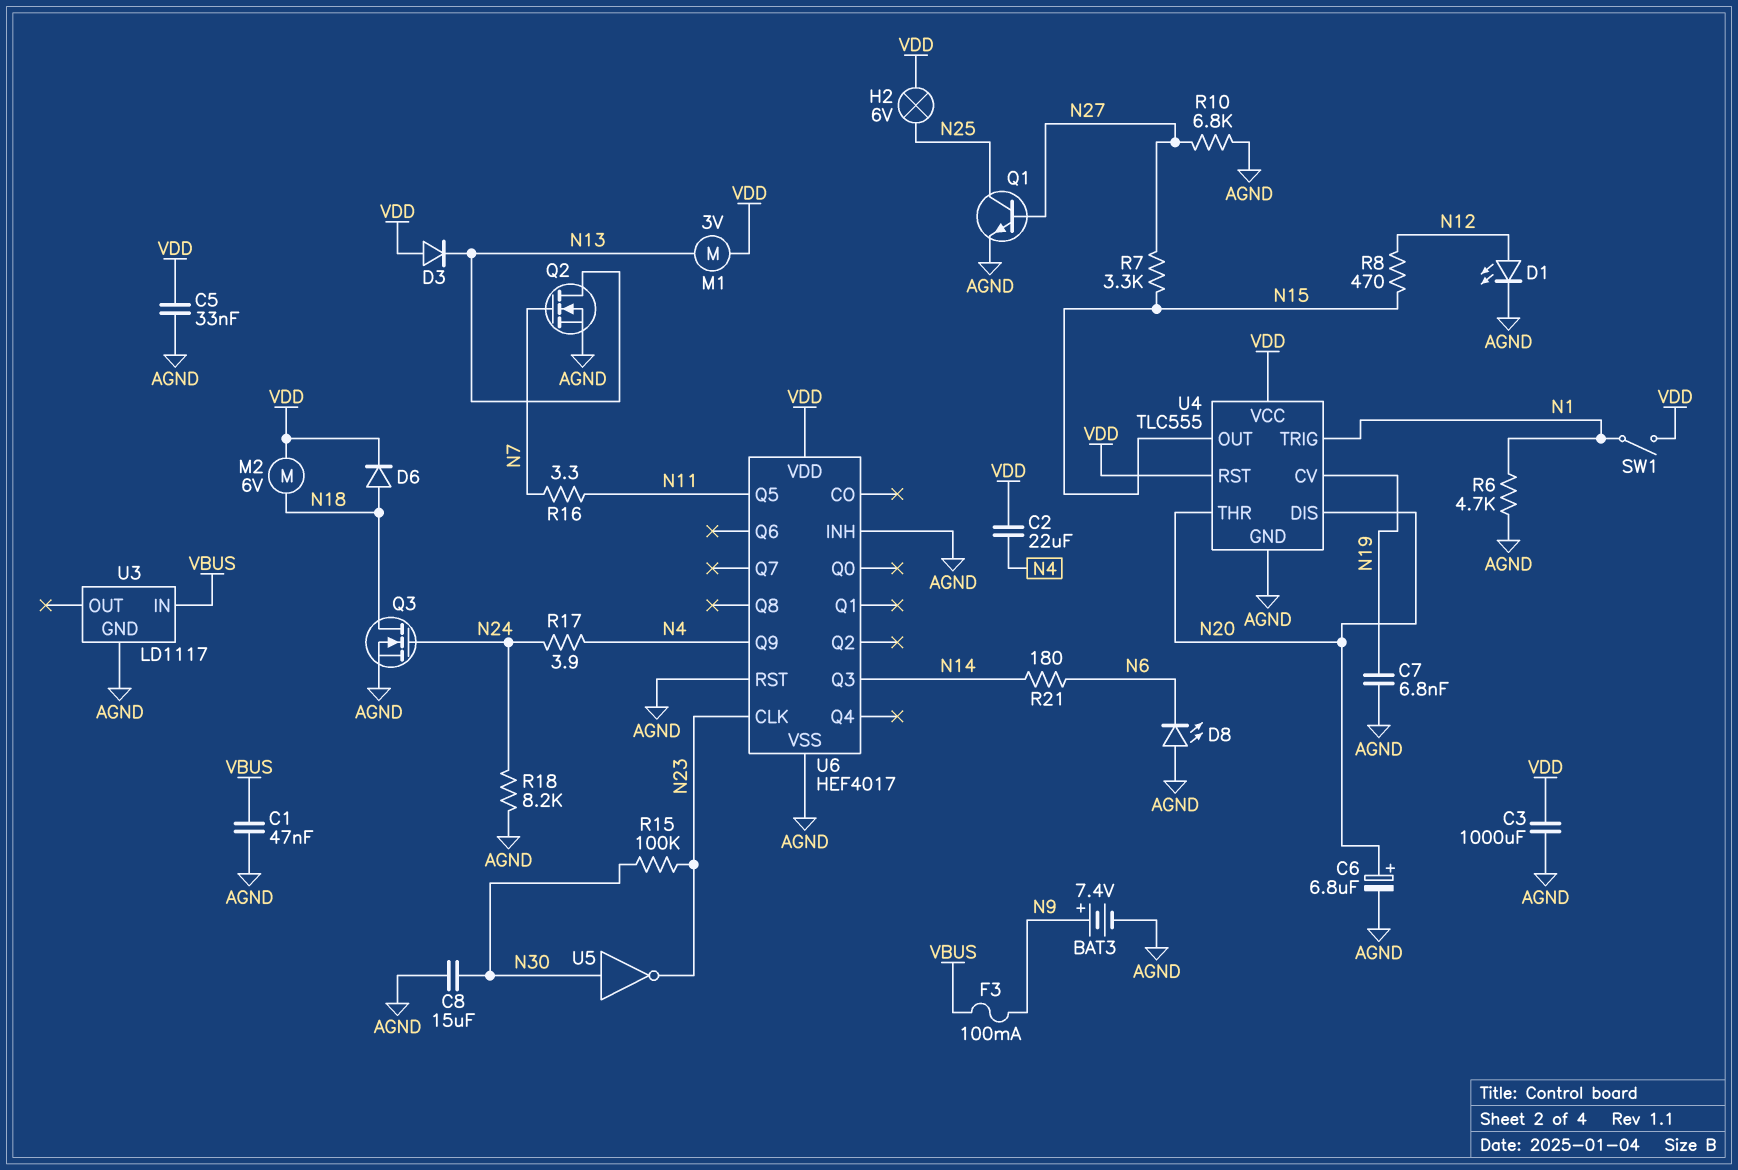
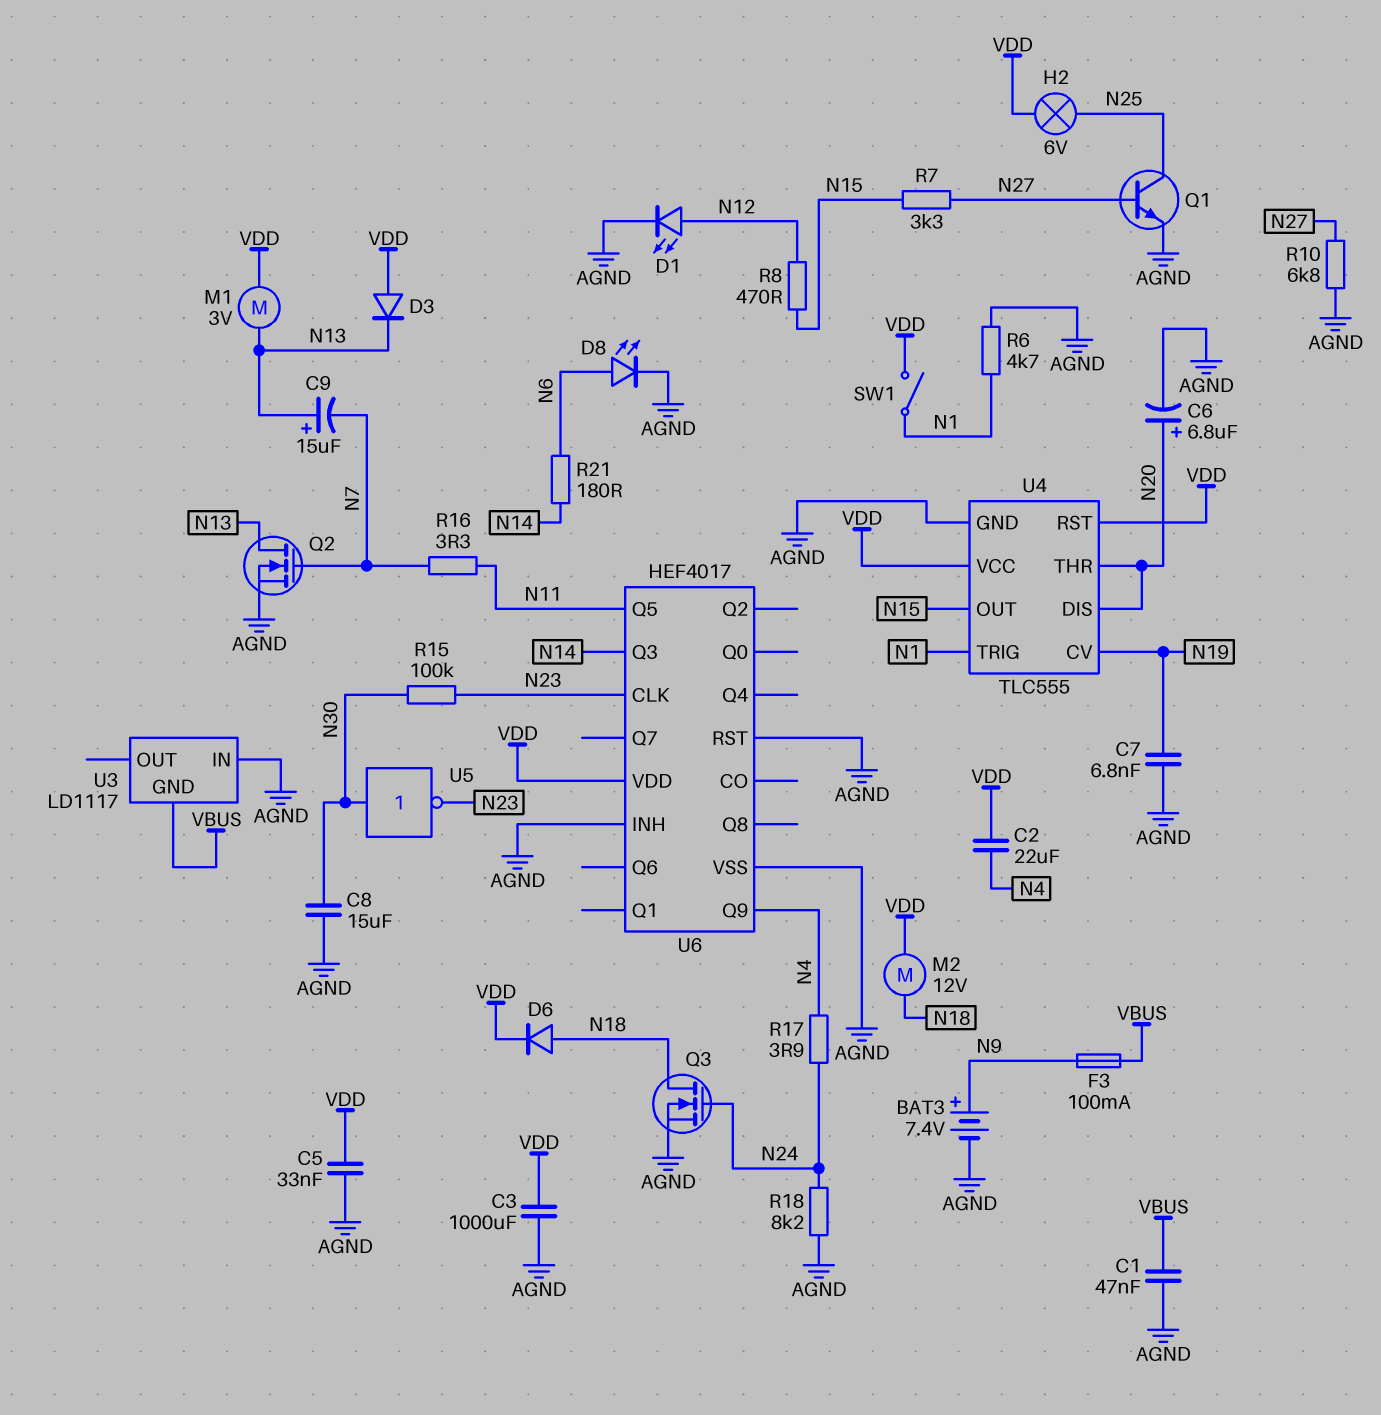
C9: none -> 15uF (plus N13, minus N7)
D8: LED (A AGND, K N6) -> LED (A N6, K AGND)
M2: motor 6V (N18, VDD) -> motor 12V (N18, VDD)
U3 pin GND: AGND -> VBUS
U3 pin IN: VBUS -> AGND

